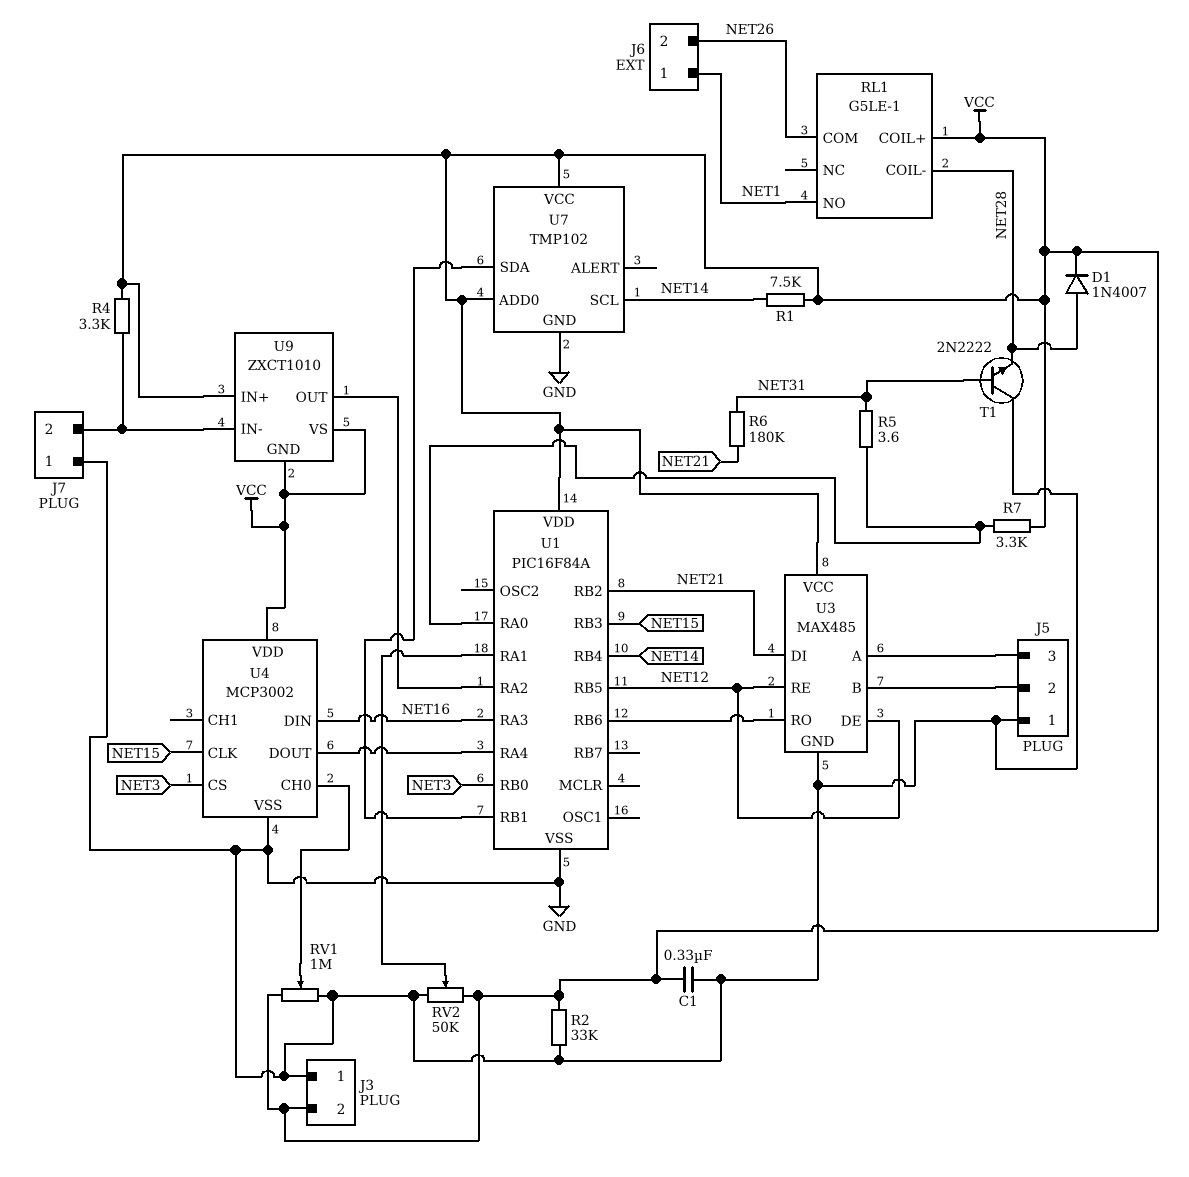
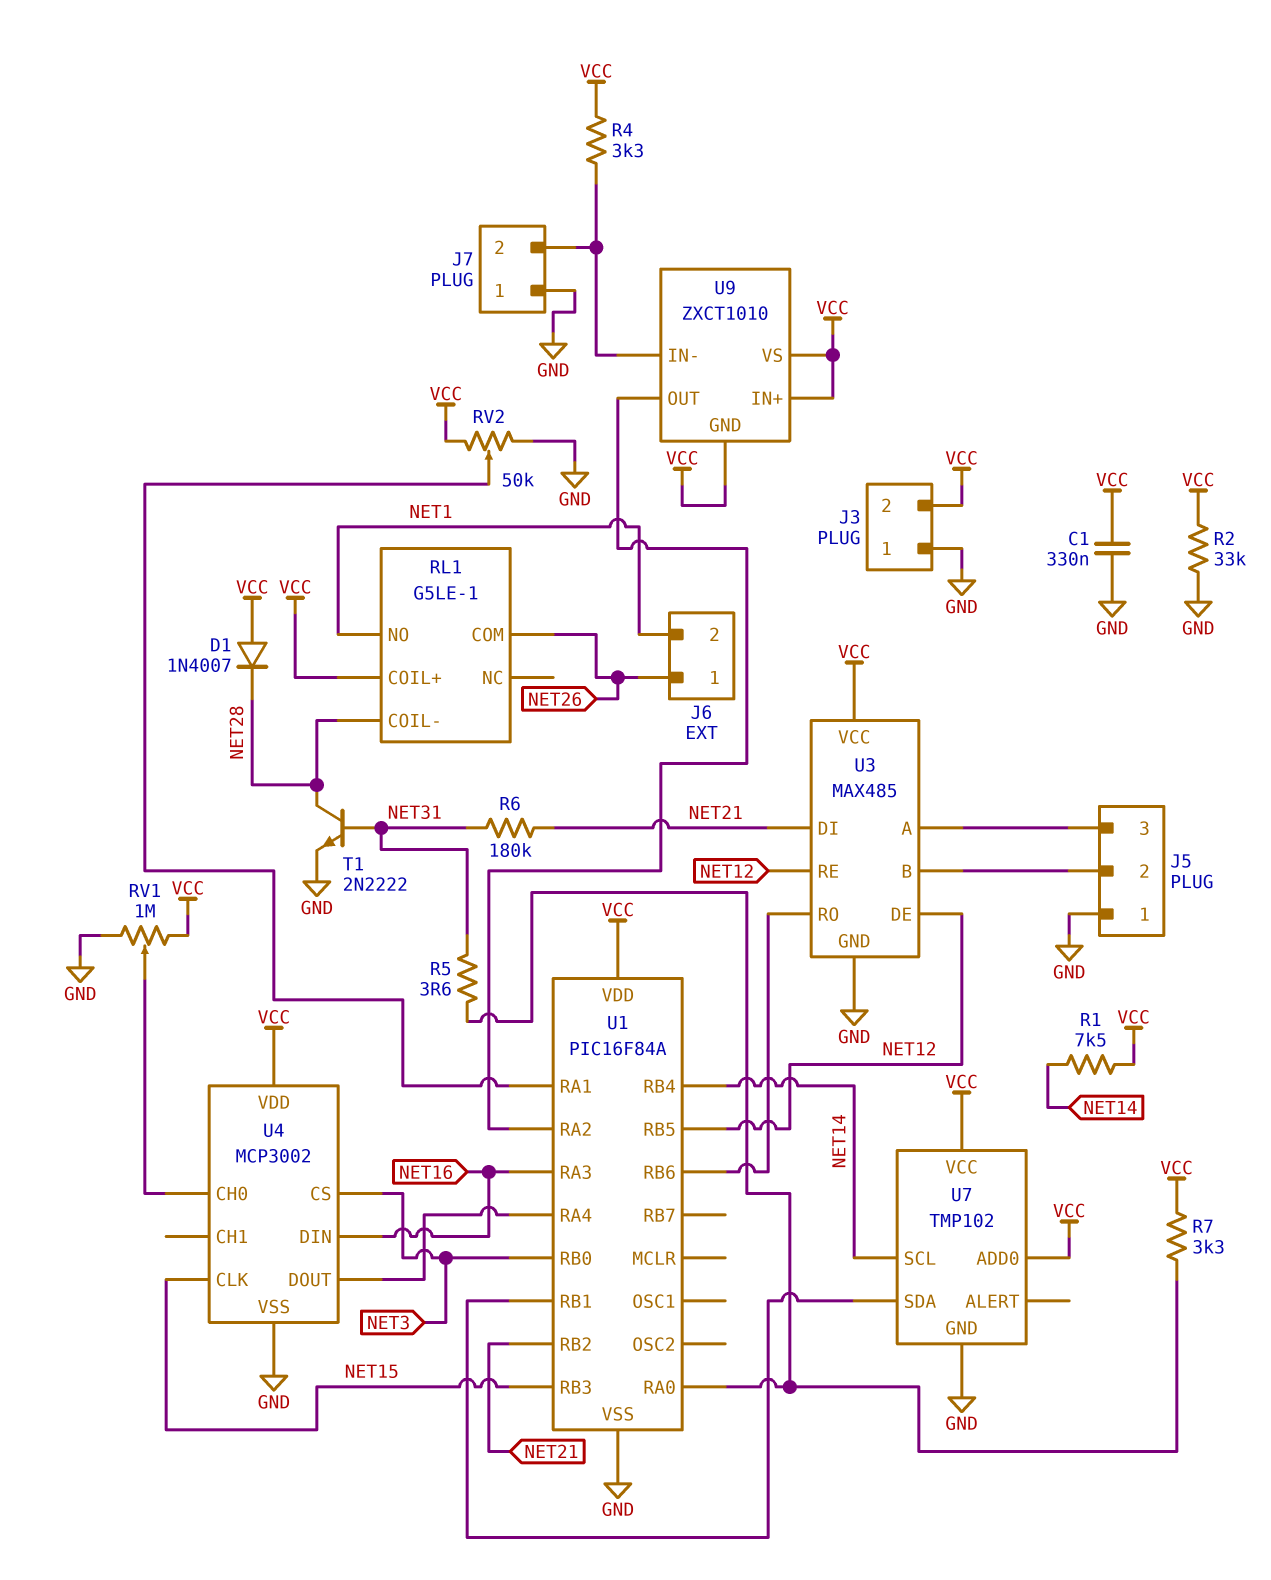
D1: diode 1N4007 (A NET28, K VCC) -> diode 1N4007 (A VCC, K NET28)
J6 pin 1: NET1 -> NET26
J6 pin 2: NET26 -> NET1
T1: NPN 2N2222 (B NET31, C GND, E NET28) -> NPN 2N2222 (B NET31, C NET28, E GND)

